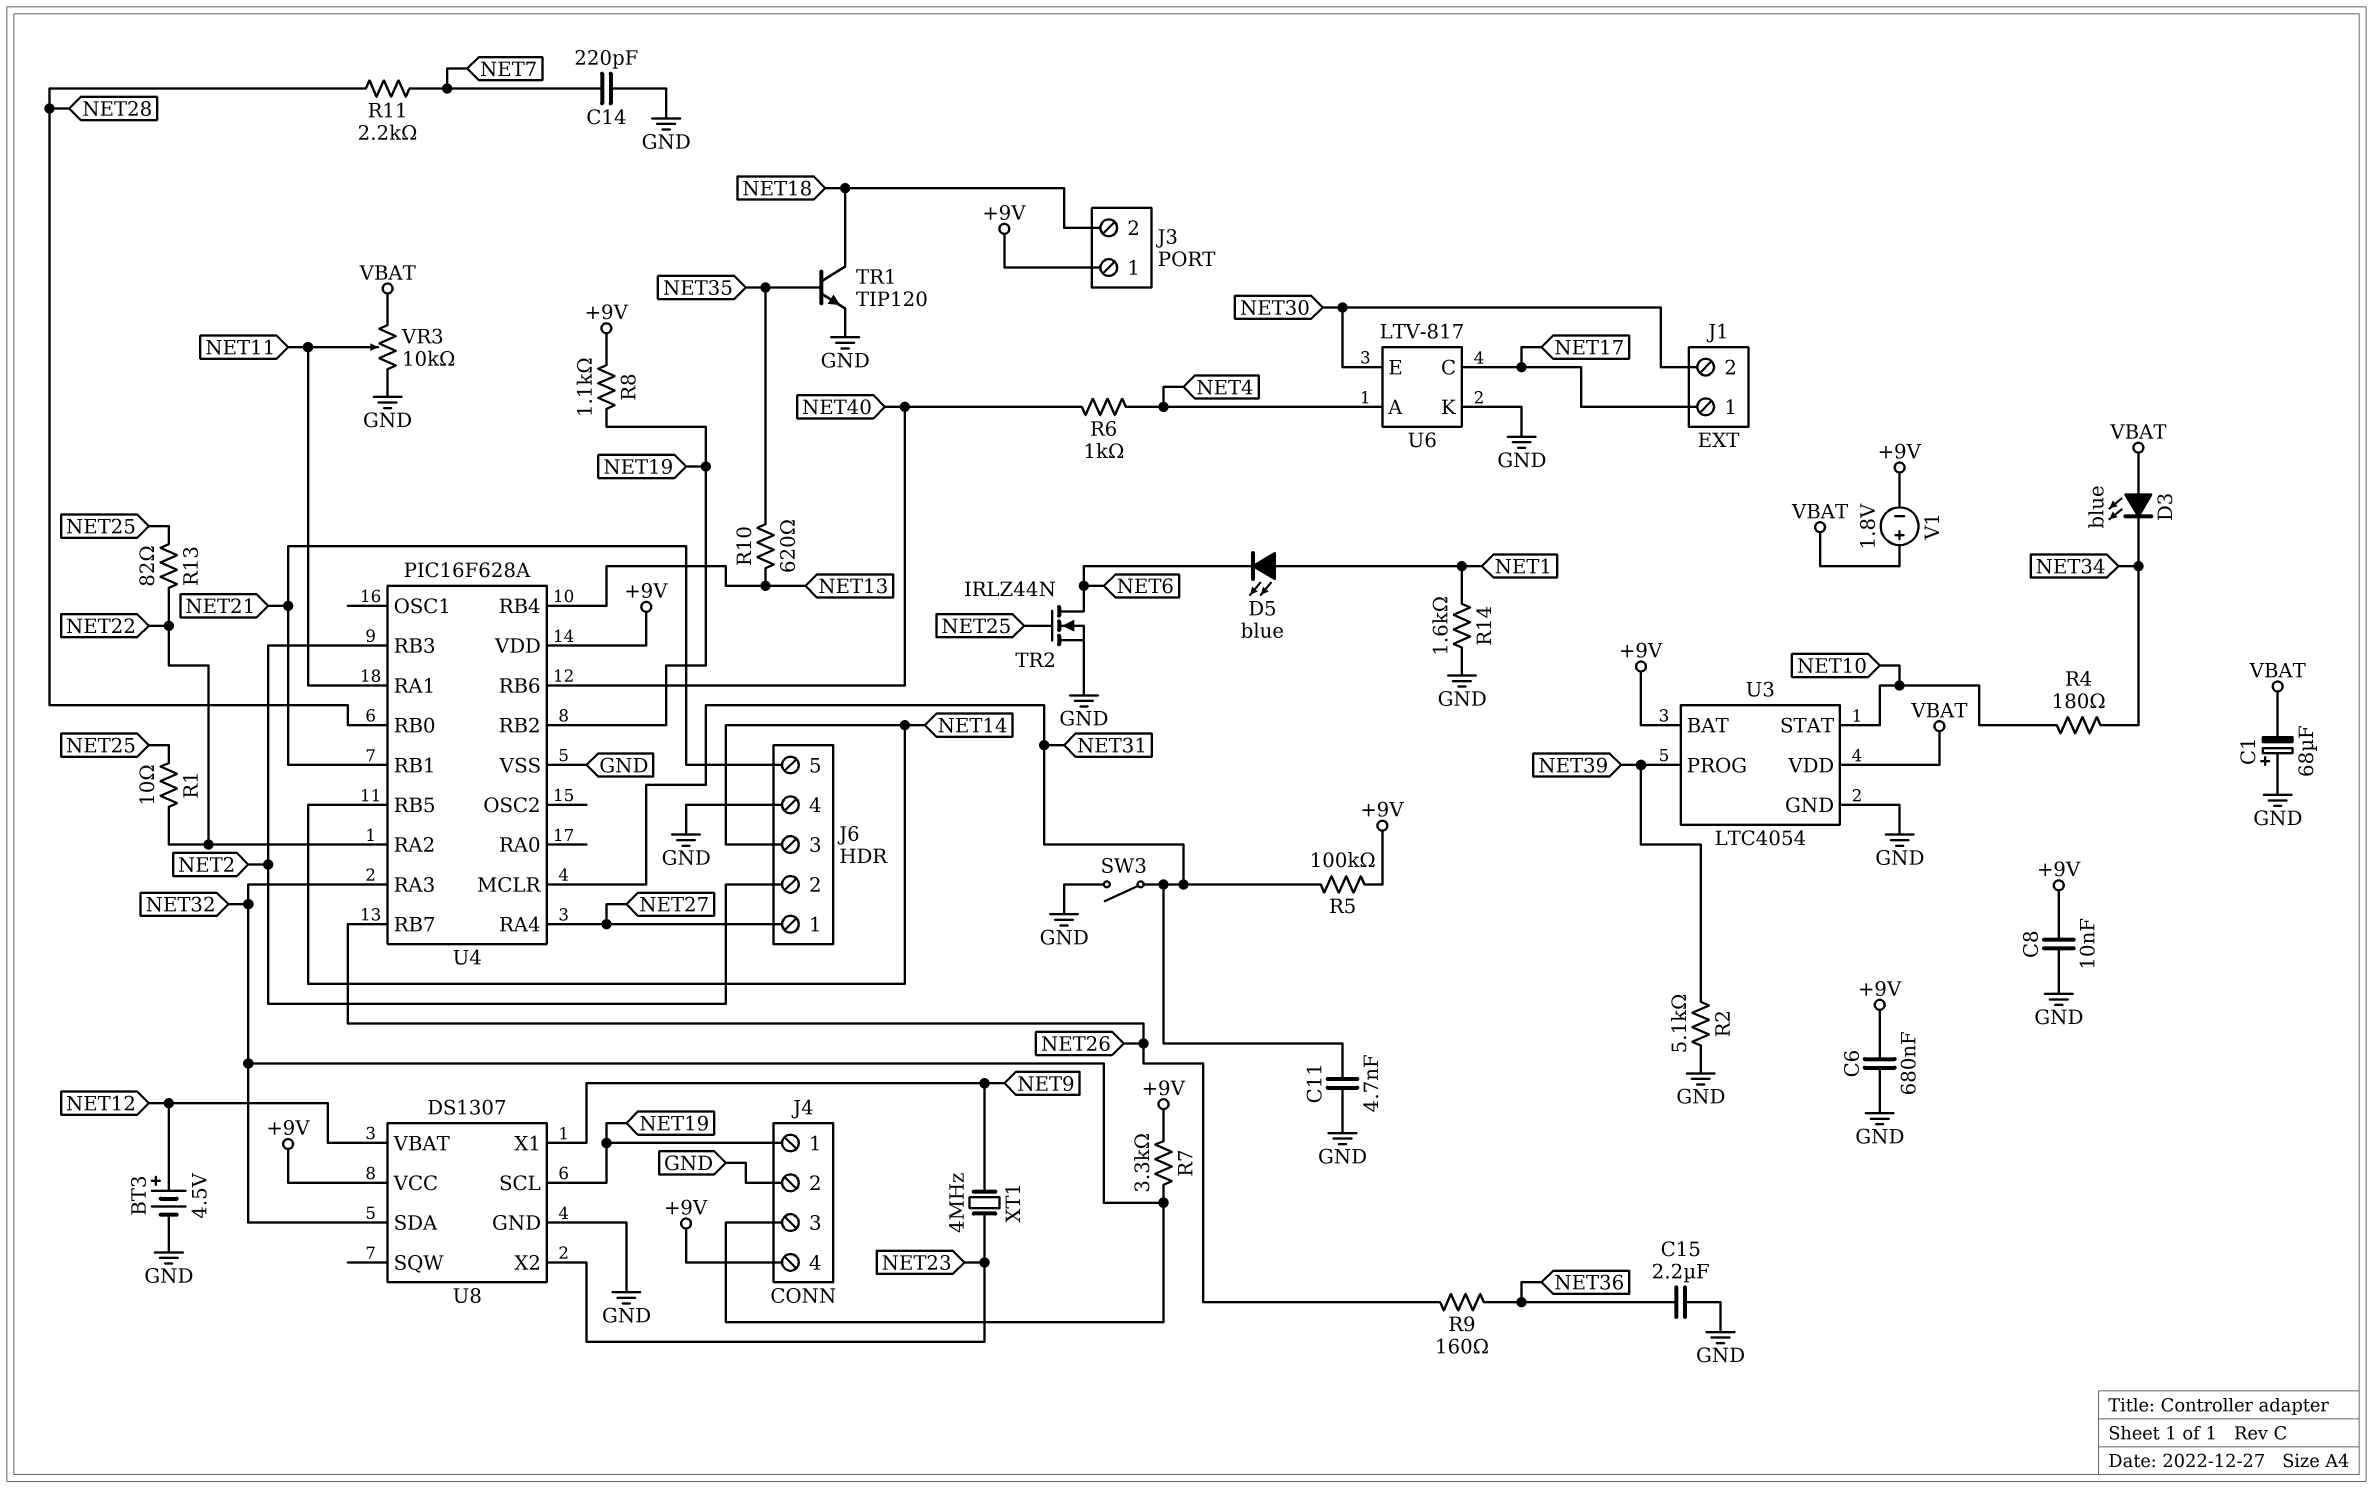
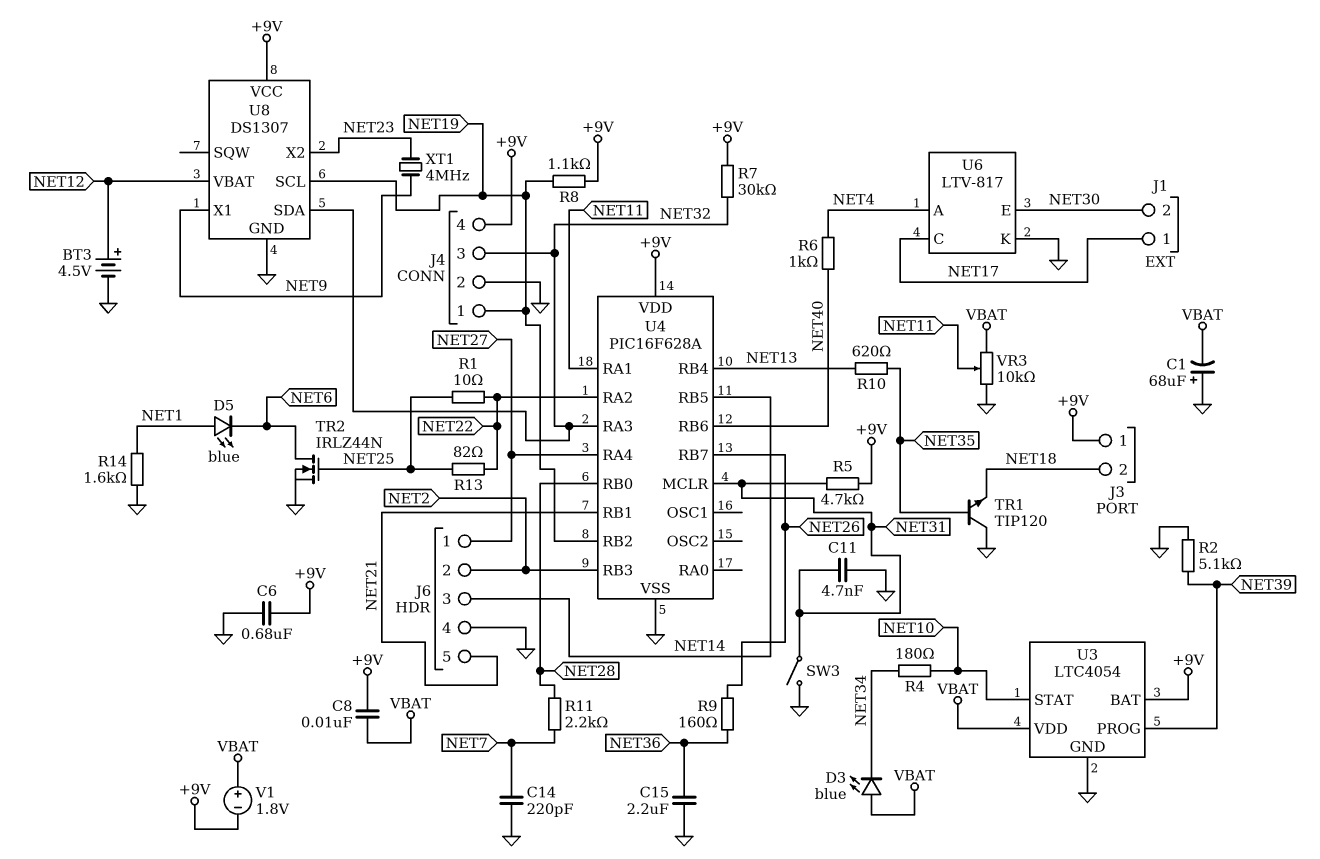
C8: 10nF (+9V, GND) -> 10nF (+9V, VBAT)
R5: 100k (+9V, NET31) -> 4.7k (+9V, NET31)
R7: 3.3k (+9V, NET32) -> 30k (+9V, NET32)
TR1: NPN TIP120 (B NET35, C NET18, E GND) -> NPN TIP120 (B NET35, C GND, E NET18)

